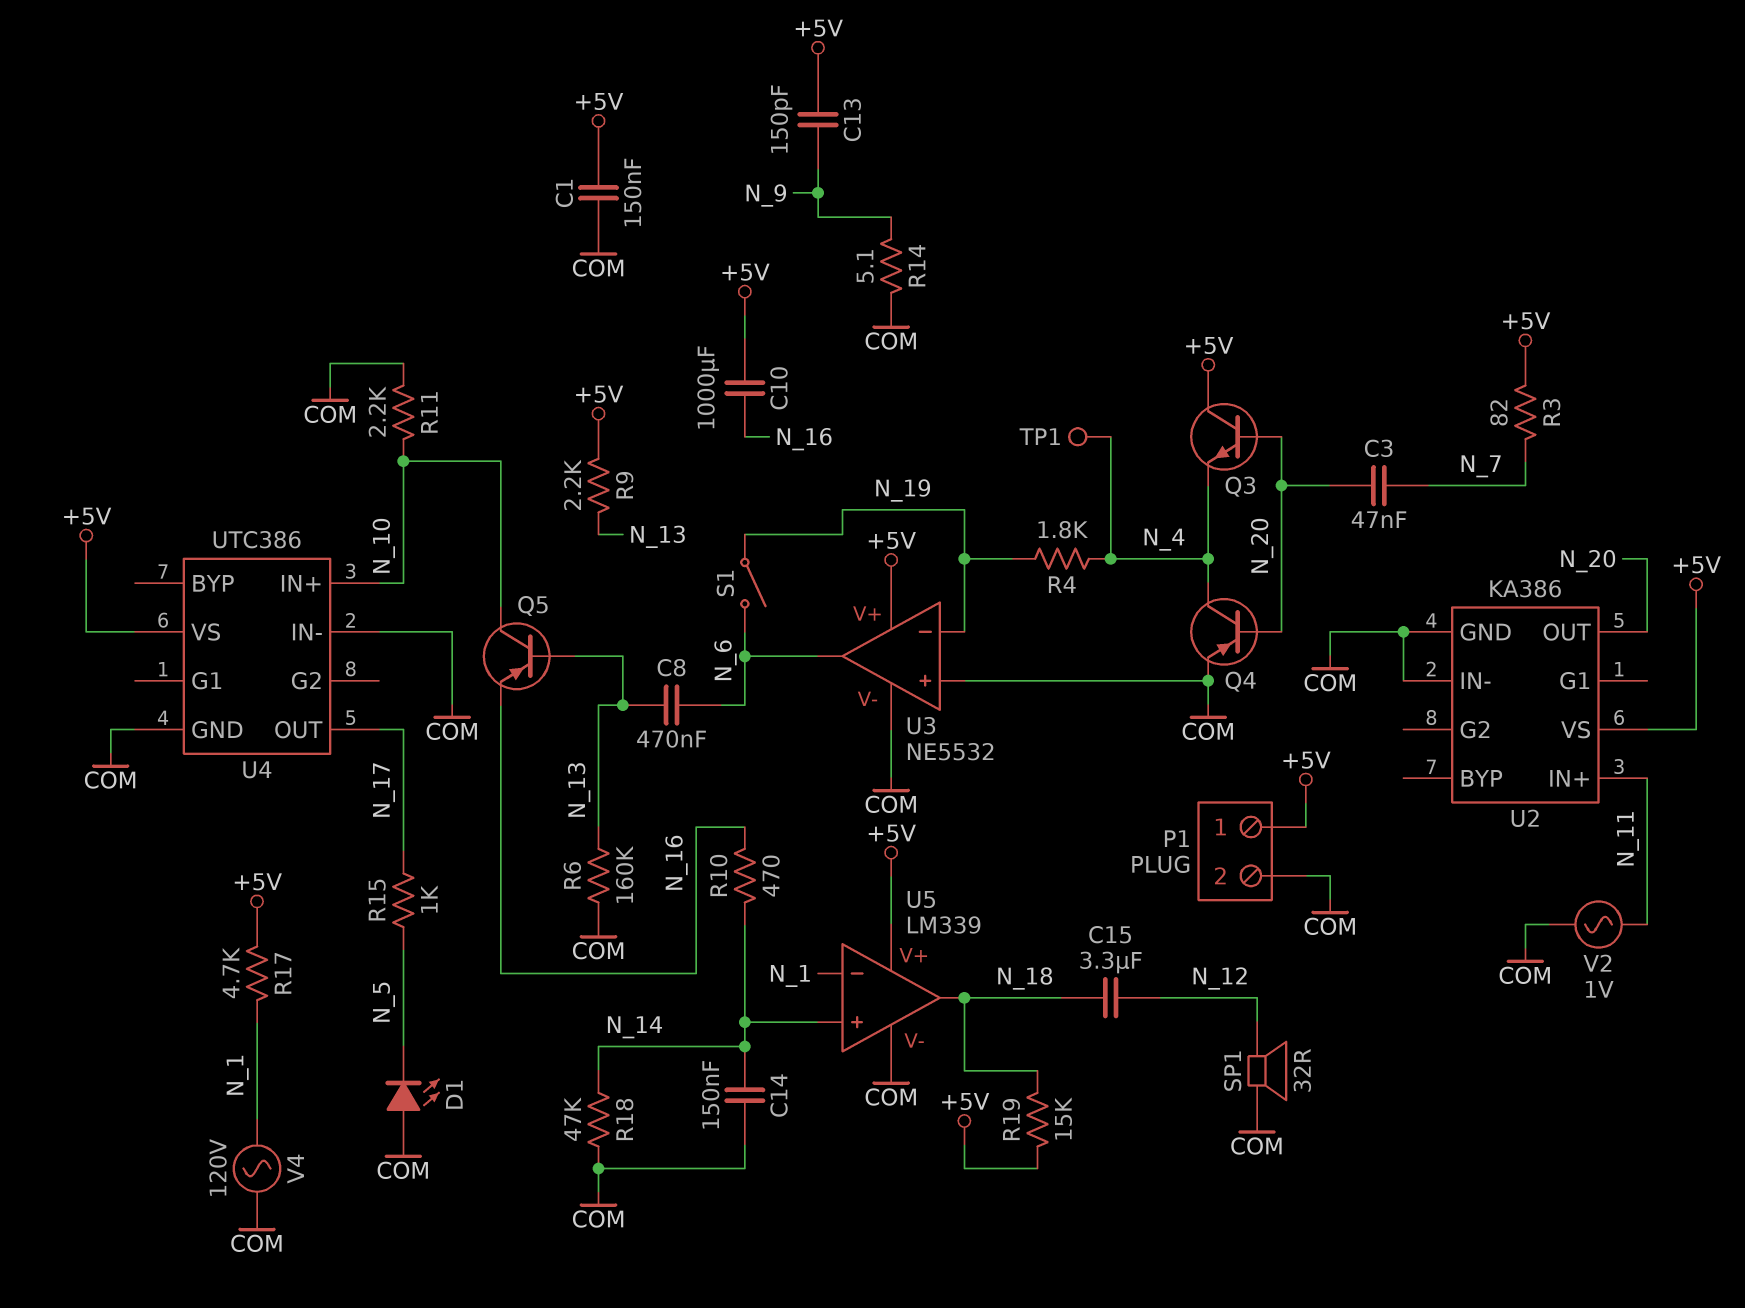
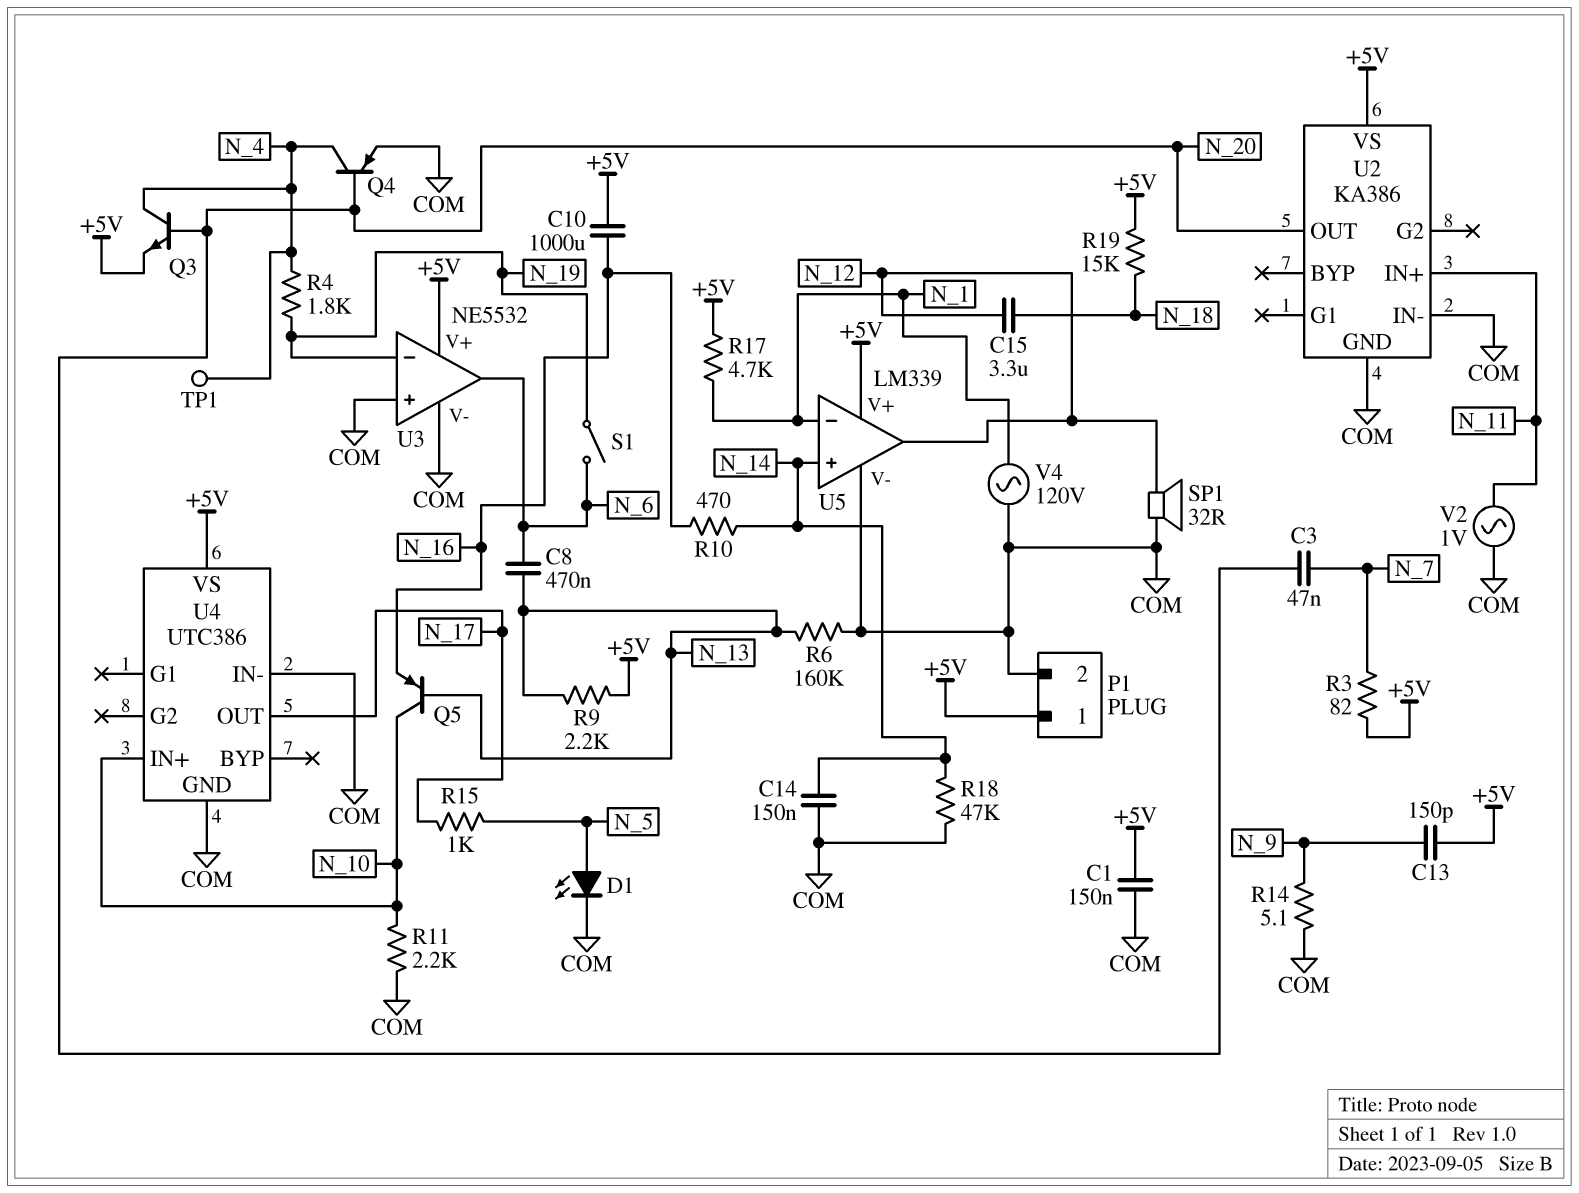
D1: LED (A COM, K N_5) -> LED (A N_5, K COM)
Q3: NPN (B N_20, C +5V, E N_4) -> NPN (B N_20, C N_4, E +5V)
U5 pin out: N_18 -> N_12

